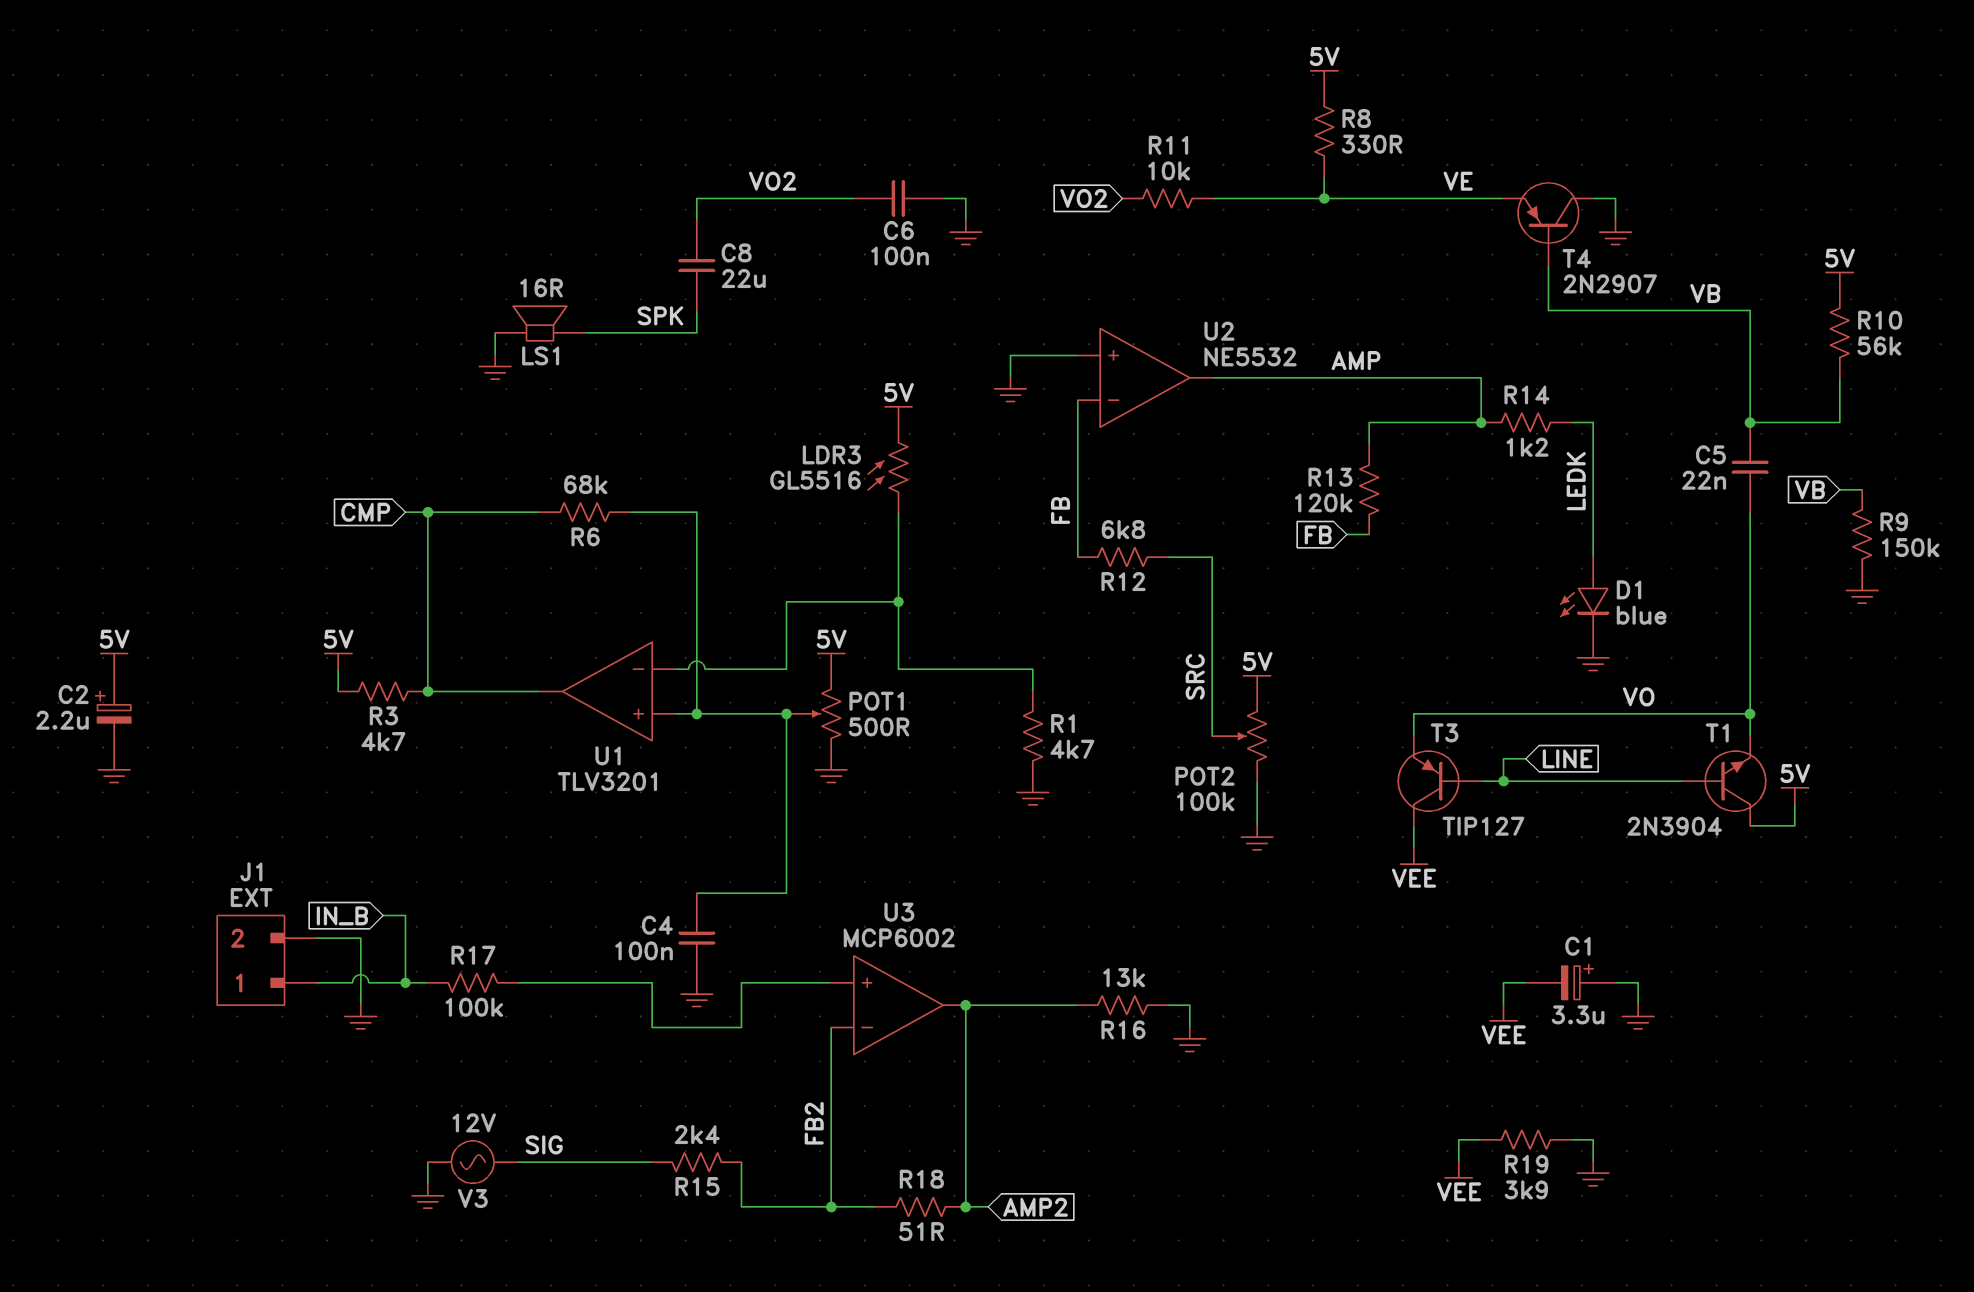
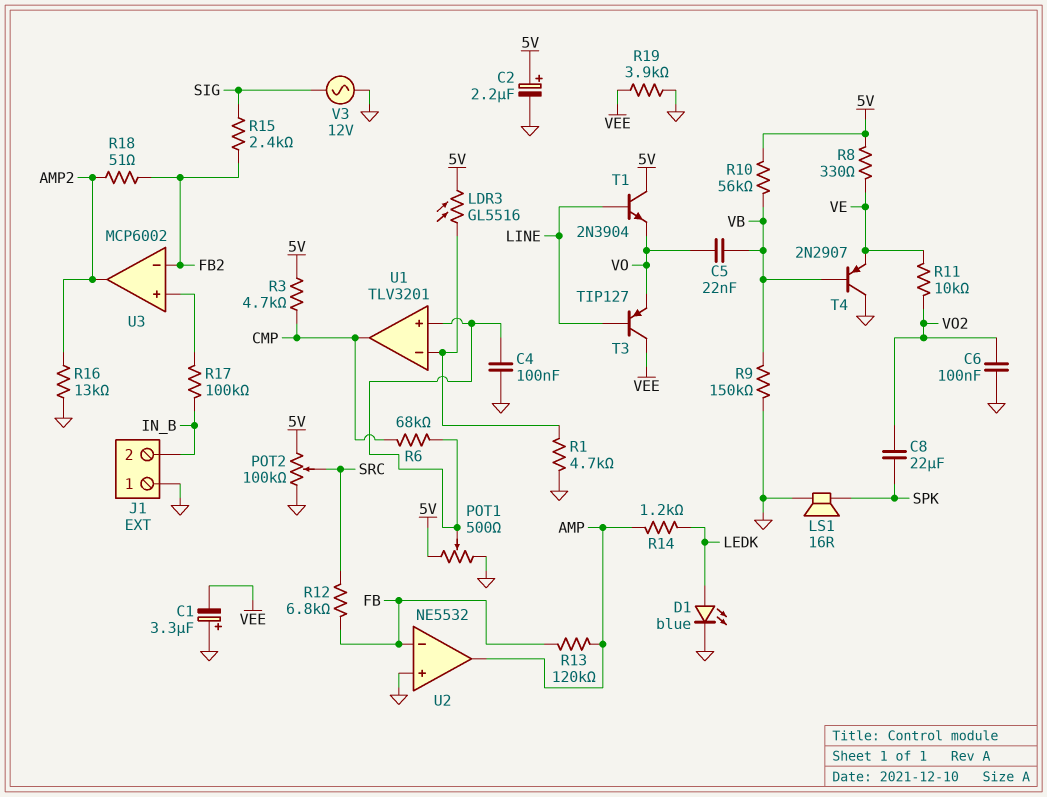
J1 pin 1: IN_B -> GND
J1 pin 2: GND -> IN_B

